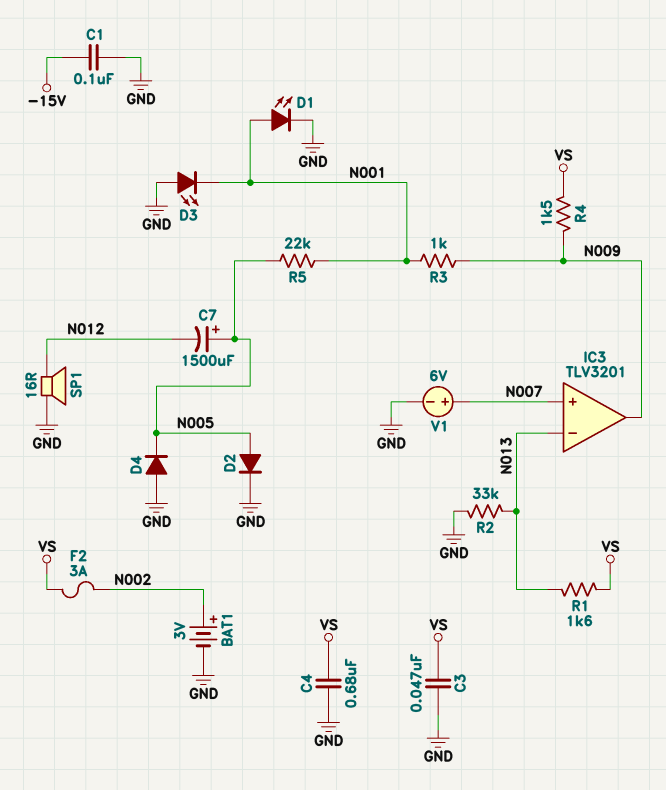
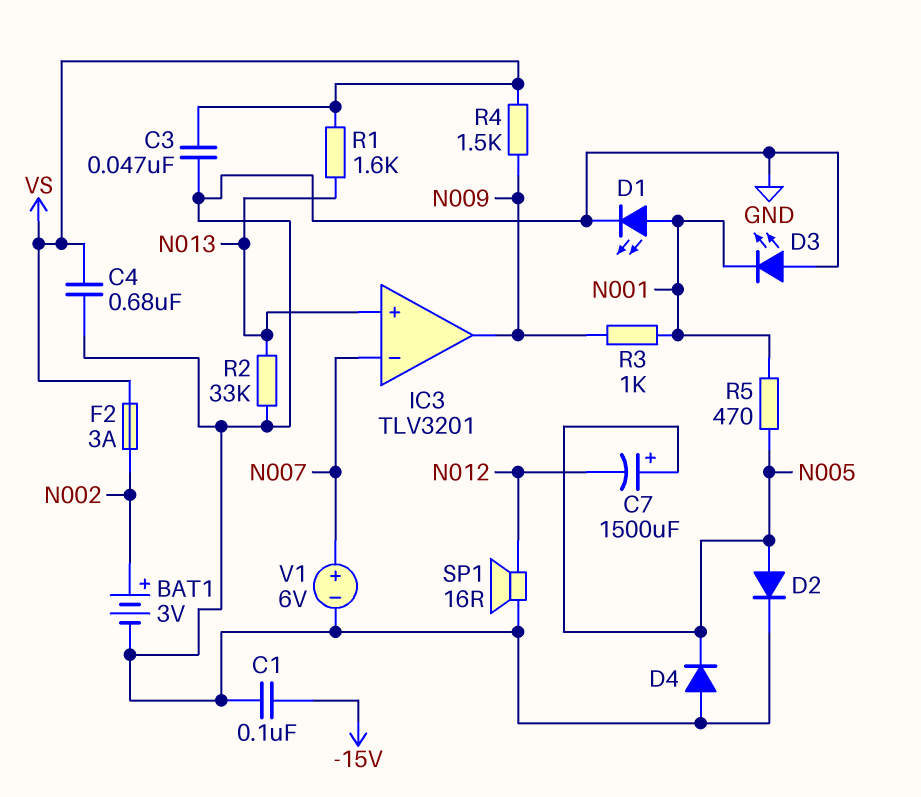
IC3 pin in+: N007 -> N013
IC3 pin in-: N013 -> N007
R5: 22k (N001, N005) -> 470 (N001, N005)

